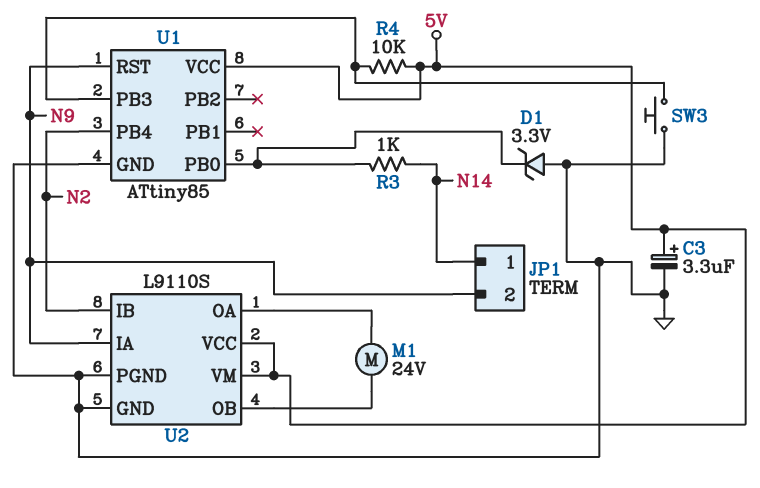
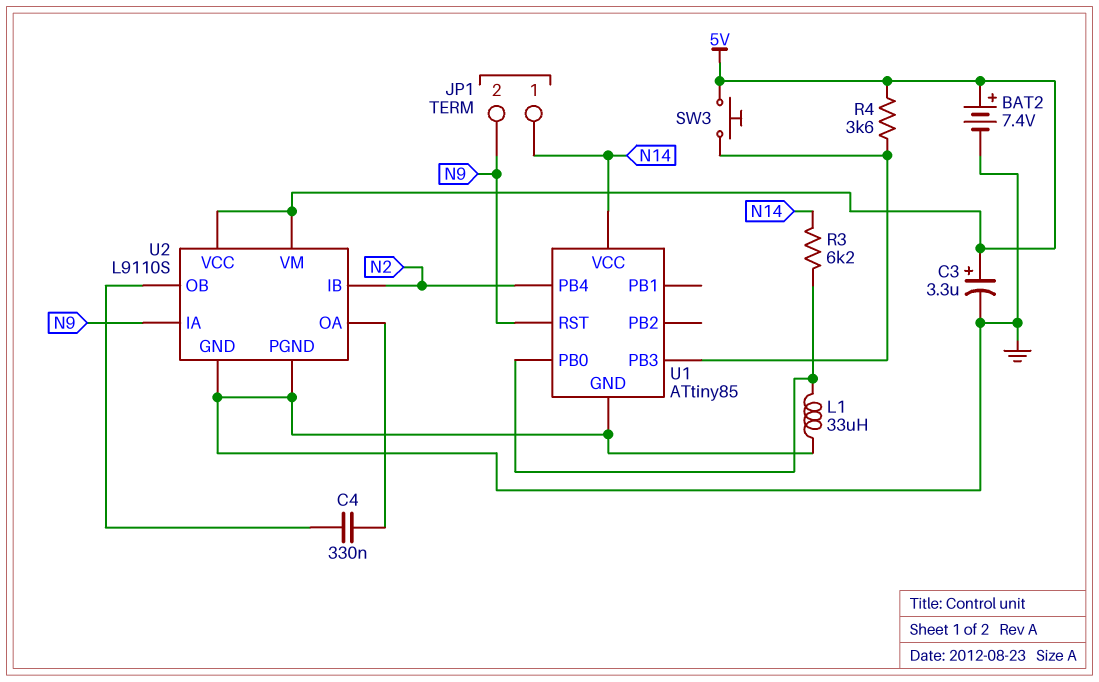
BAT2: none -> 7.4V (plus 5V, minus GND)
C4: none -> 330nF (U2/OA, U2/OB)
D1: zener 3.3V (A GND, K U1/PB0) -> none
L1: none -> 33uH (GND, U1/PB0)
M1: motor 24V (U2/OA, U2/OB) -> none
R3: 1k (N14, U1/PB0) -> 6.2k (N14, U1/PB0)
R4: 10k (5V, U1/PB3) -> 3.6k (5V, U1/PB3)
SW3: button (GND, U1/PB3) -> button (5V, U1/PB3)
U1 pin VCC: 5V -> N14

